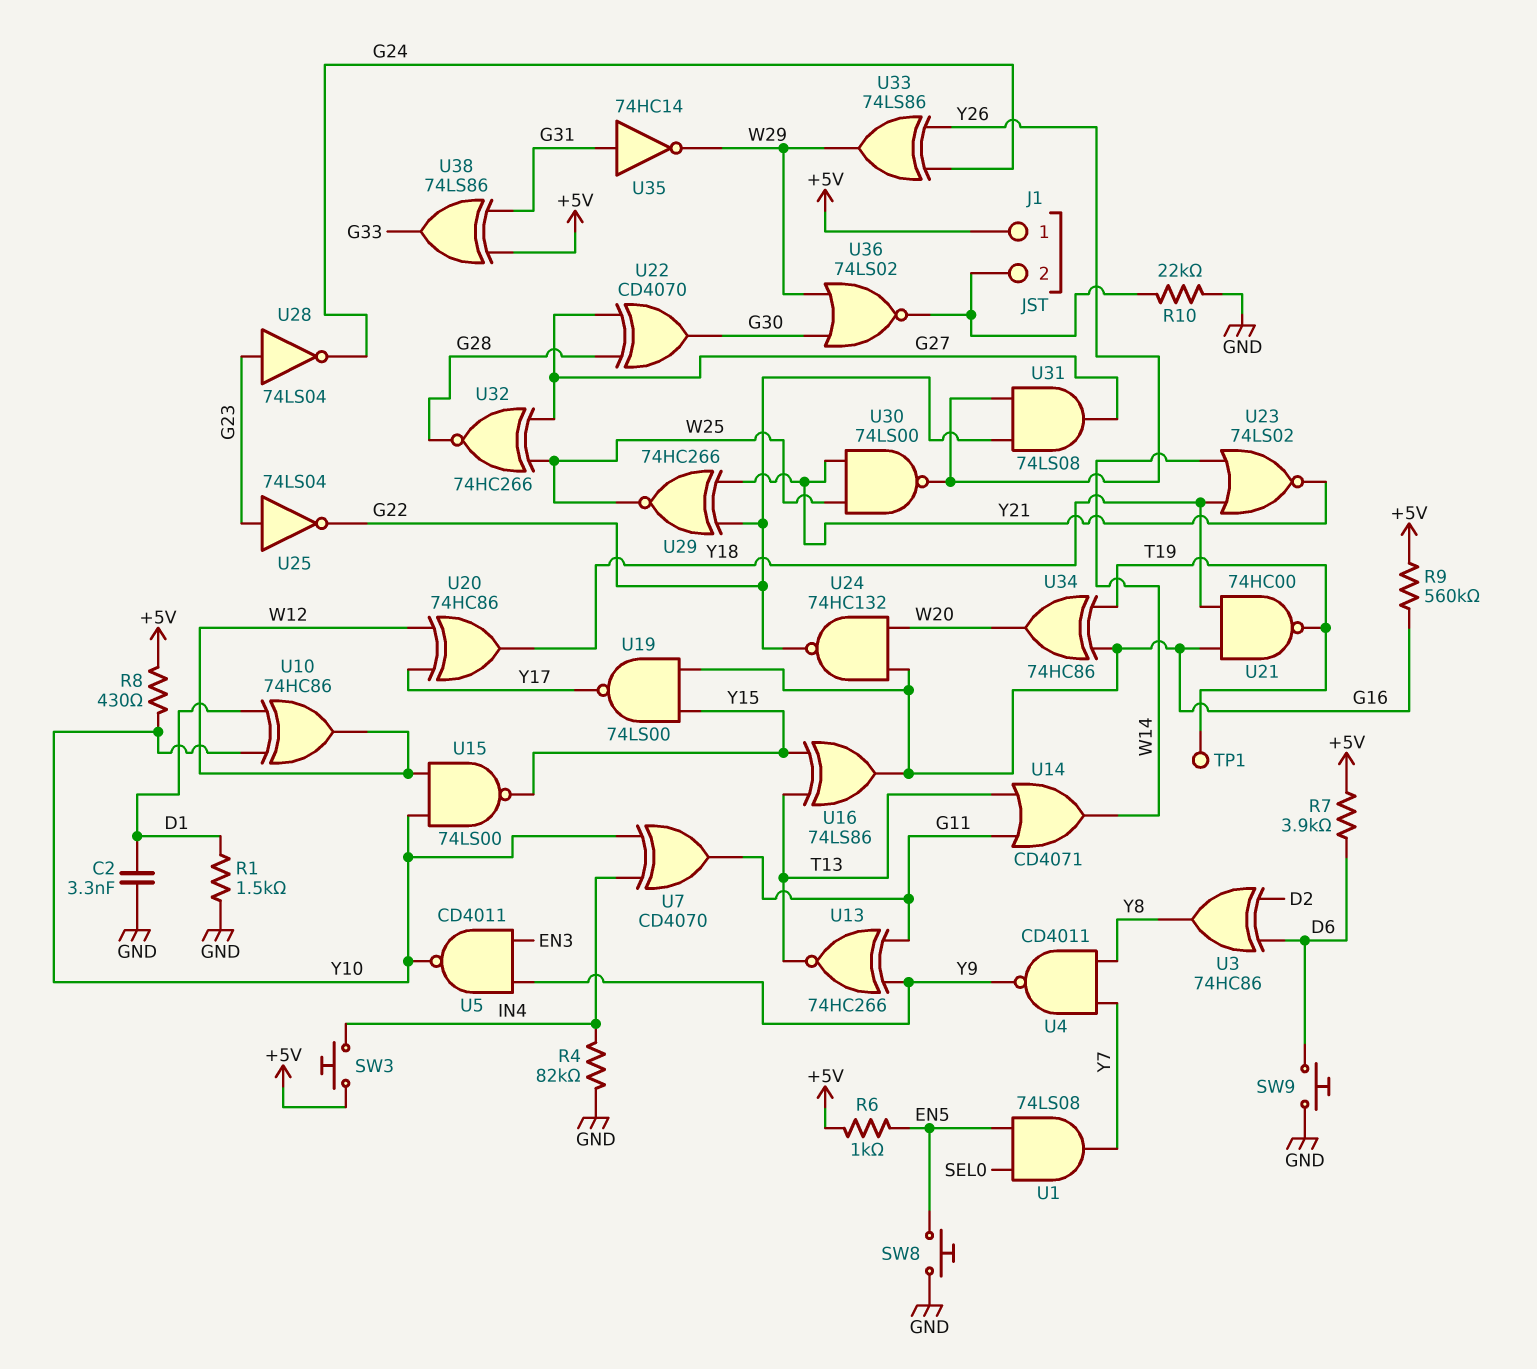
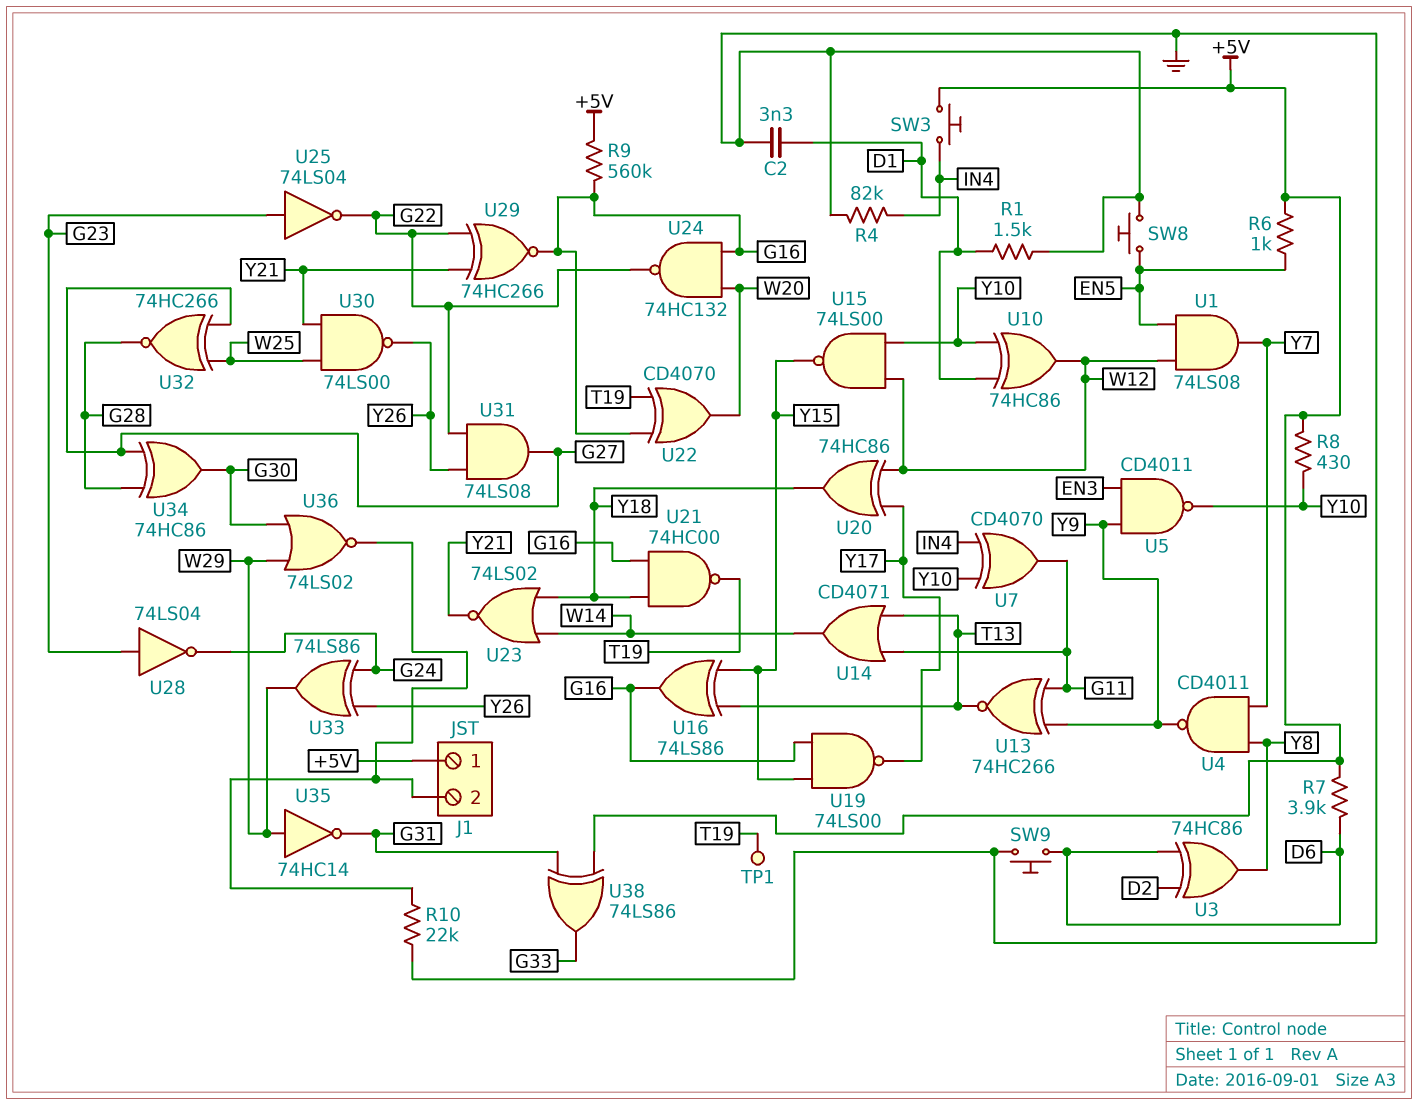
U1: AND 74LS08 (in EN5, in SEL0, out Y7) -> AND 74LS08 (in EN5, in W12, out Y7)
U22: XOR CD4070 (in G27, in G28, out G30) -> XOR CD4070 (in G16, in T19, out W20)
U29: XNOR 74HC266 (in G22, in Y21, out W25) -> XNOR 74HC266 (in G22, in Y21, out G16)
U34: XOR 74HC86 (in G16, in T19, out W20) -> XOR 74HC86 (in G27, in G28, out G30)
U35: NOT 74HC14 (in G31, out W29) -> NOT 74HC14 (in W29, out G31)

